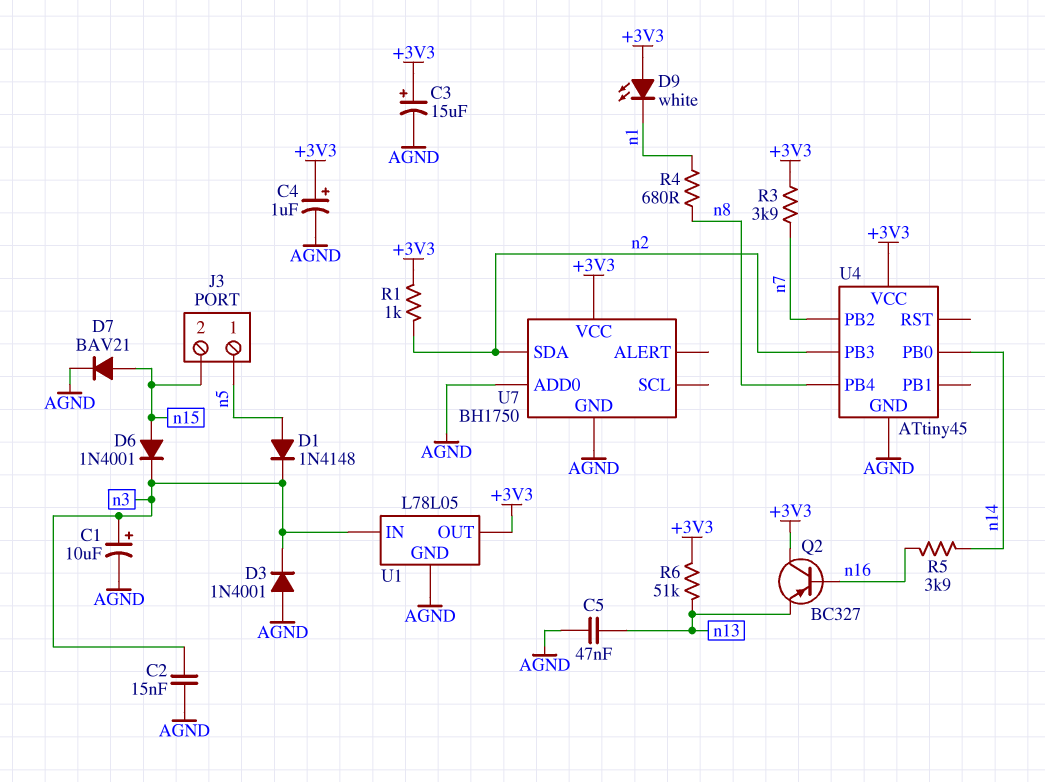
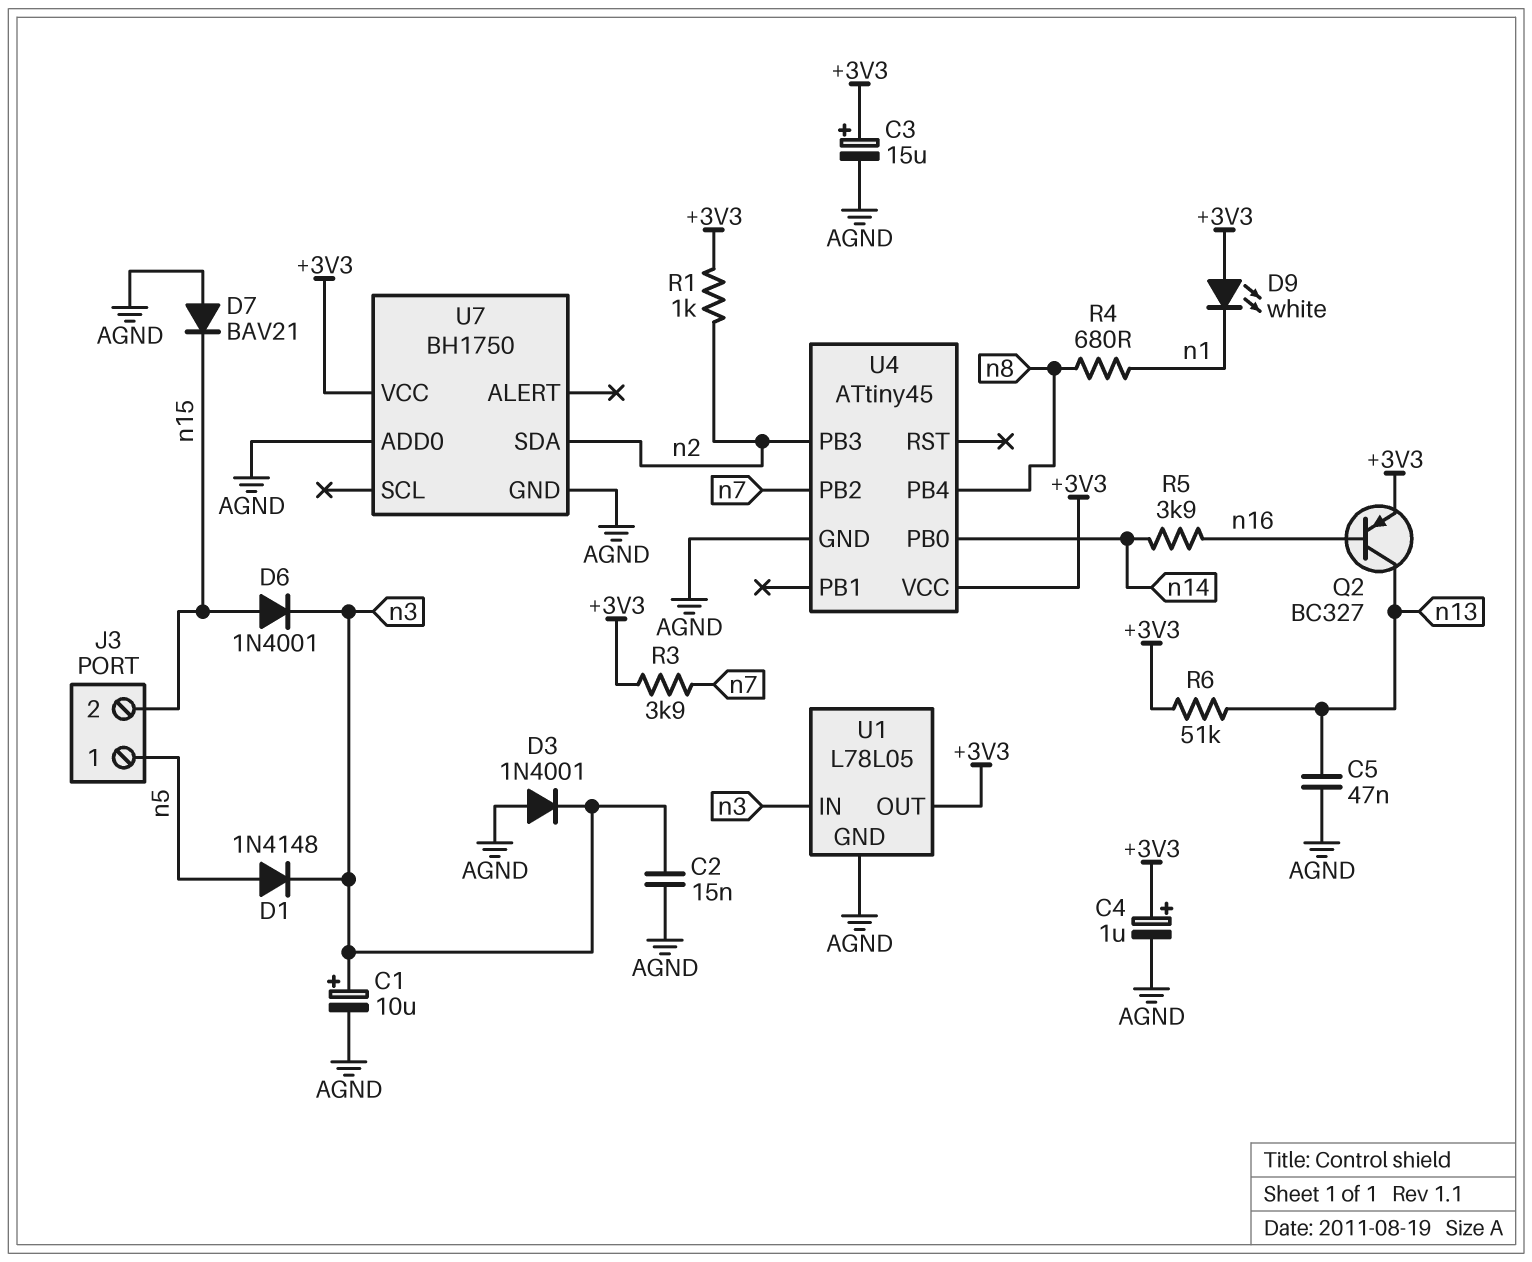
D7: diode BAV21 (A n15, K AGND) -> diode BAV21 (A AGND, K n15)
Q2: PNP BC327 (B n16, C +3V3, E n13) -> PNP BC327 (B n16, C n13, E +3V3)

